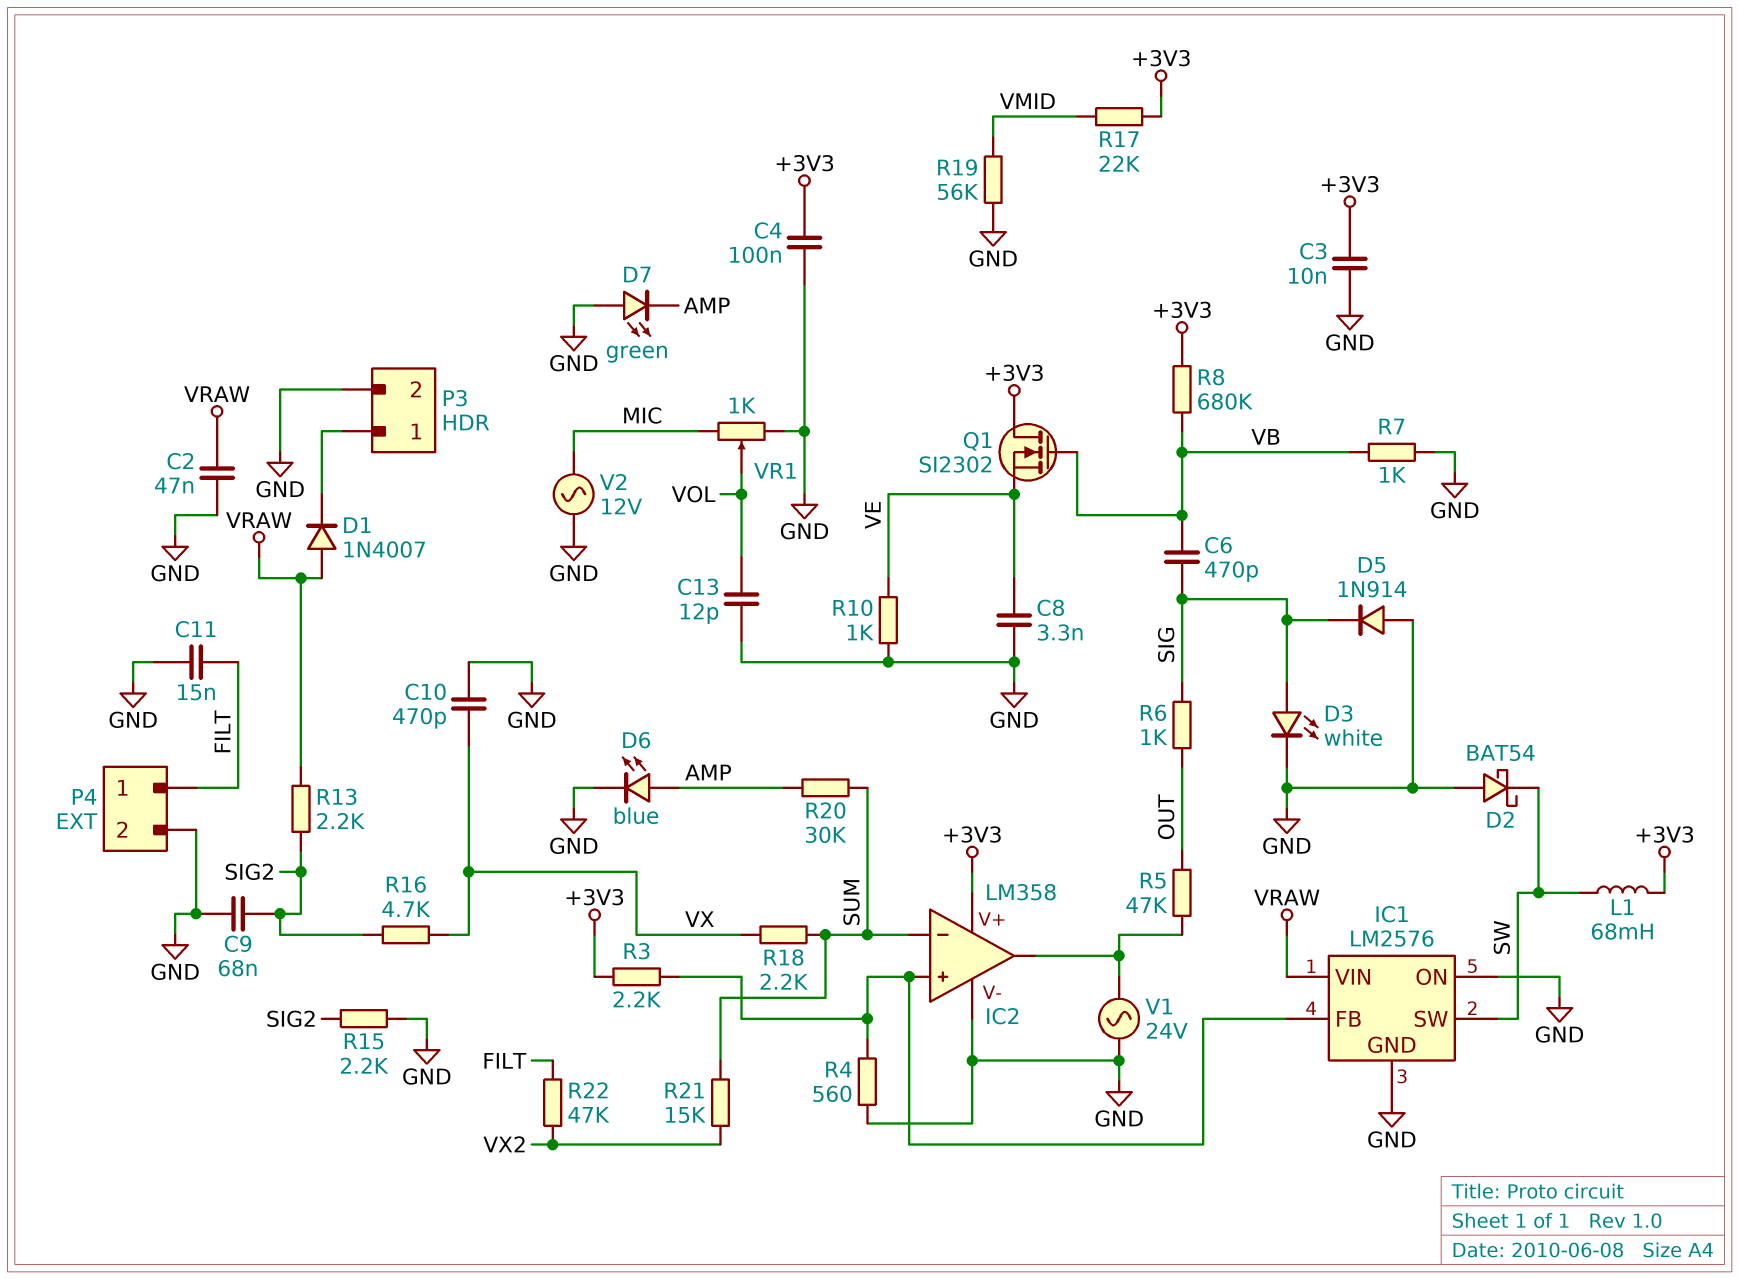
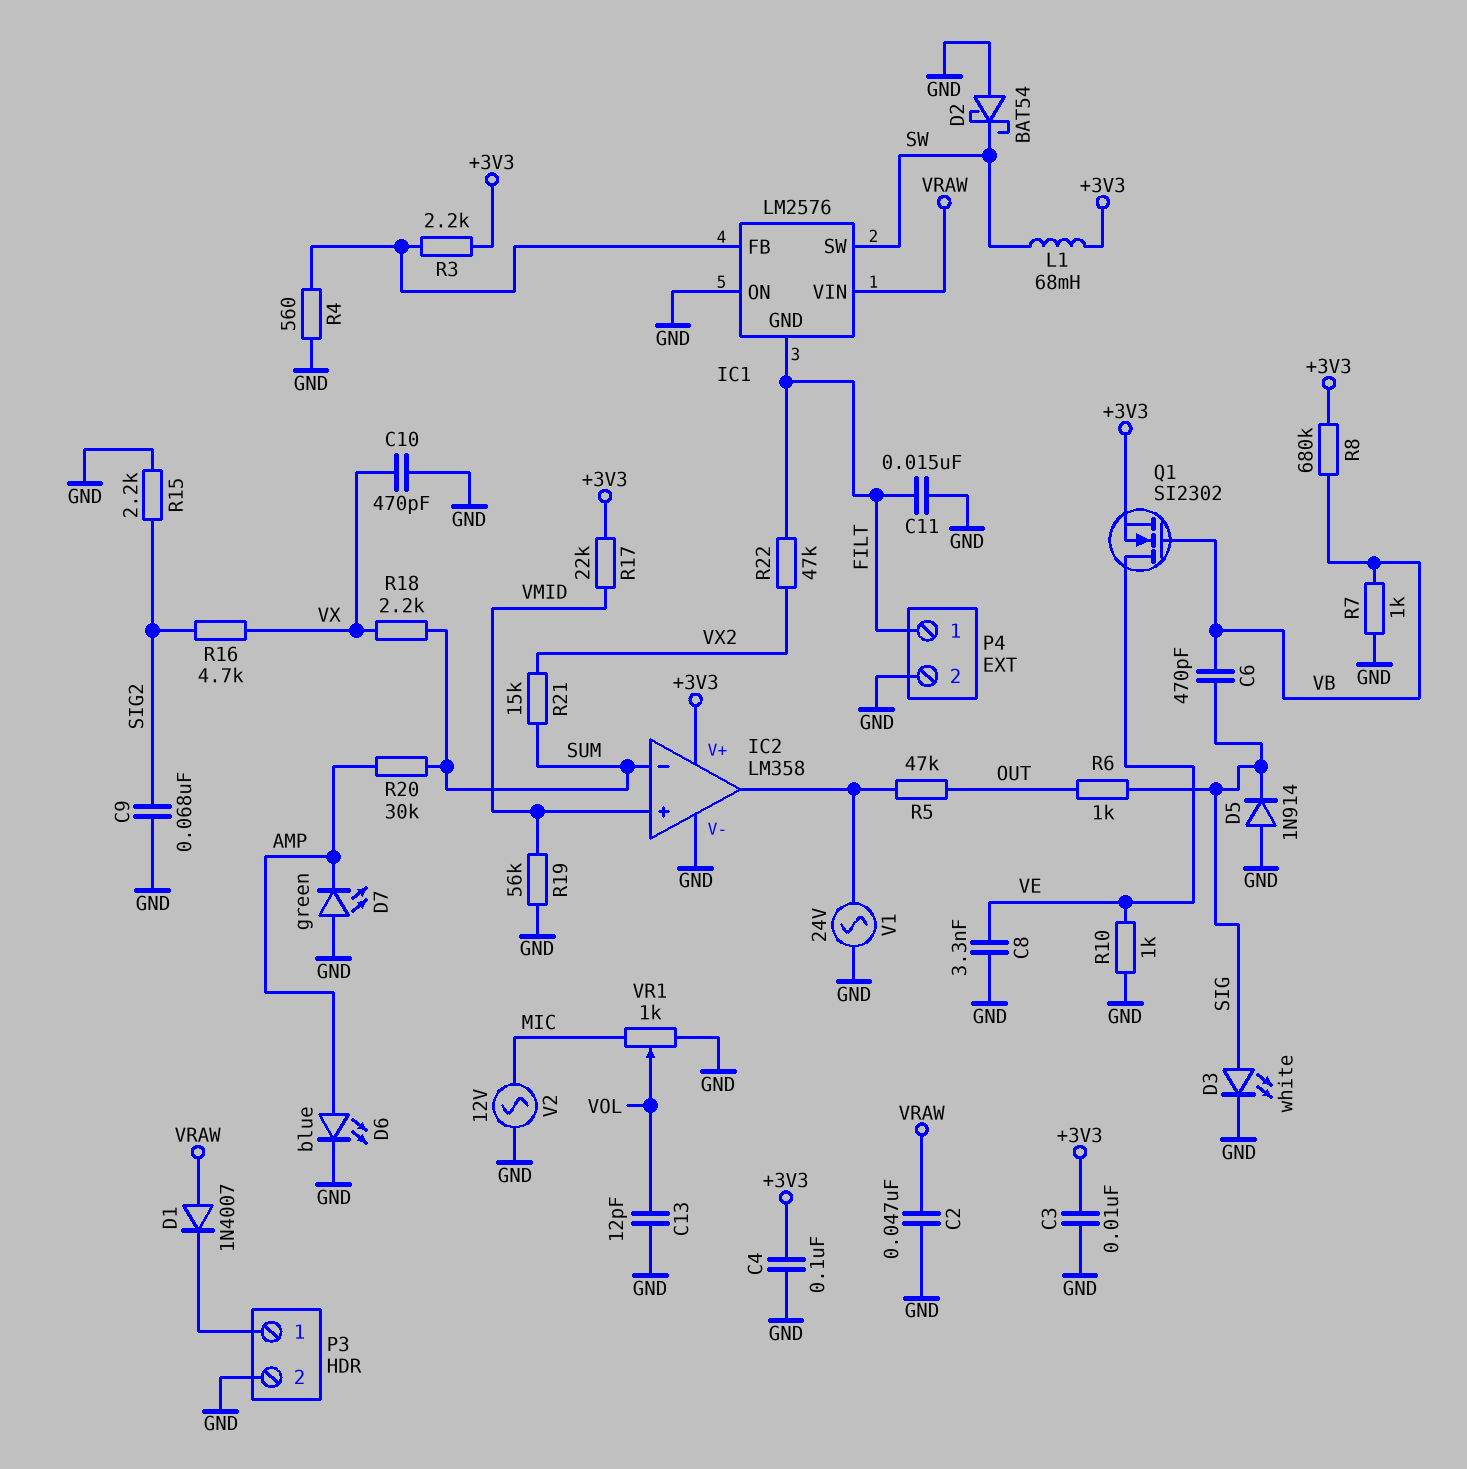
IC1 pin GND: GND -> FILT
IC2 pin in+: IC1/FB -> VMID
Q1: NMOS SI2302 (G VB, D +3V3, S VE) -> NMOS SI2302 (G VB, D VE, S +3V3)
R13: 2.2k (SIG2, VRAW) -> none

